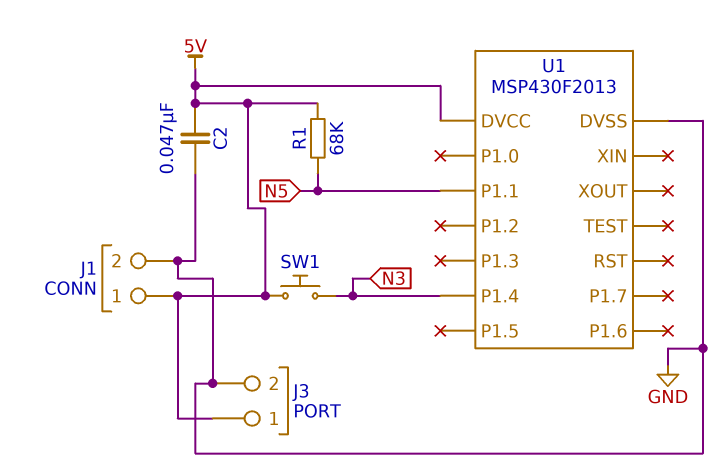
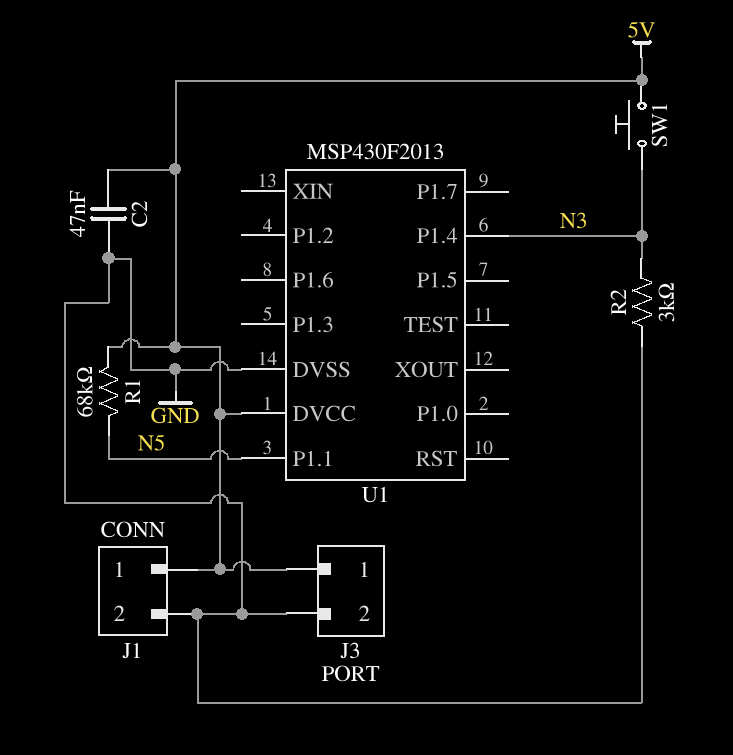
R2: none -> 3k (GND, N3)

